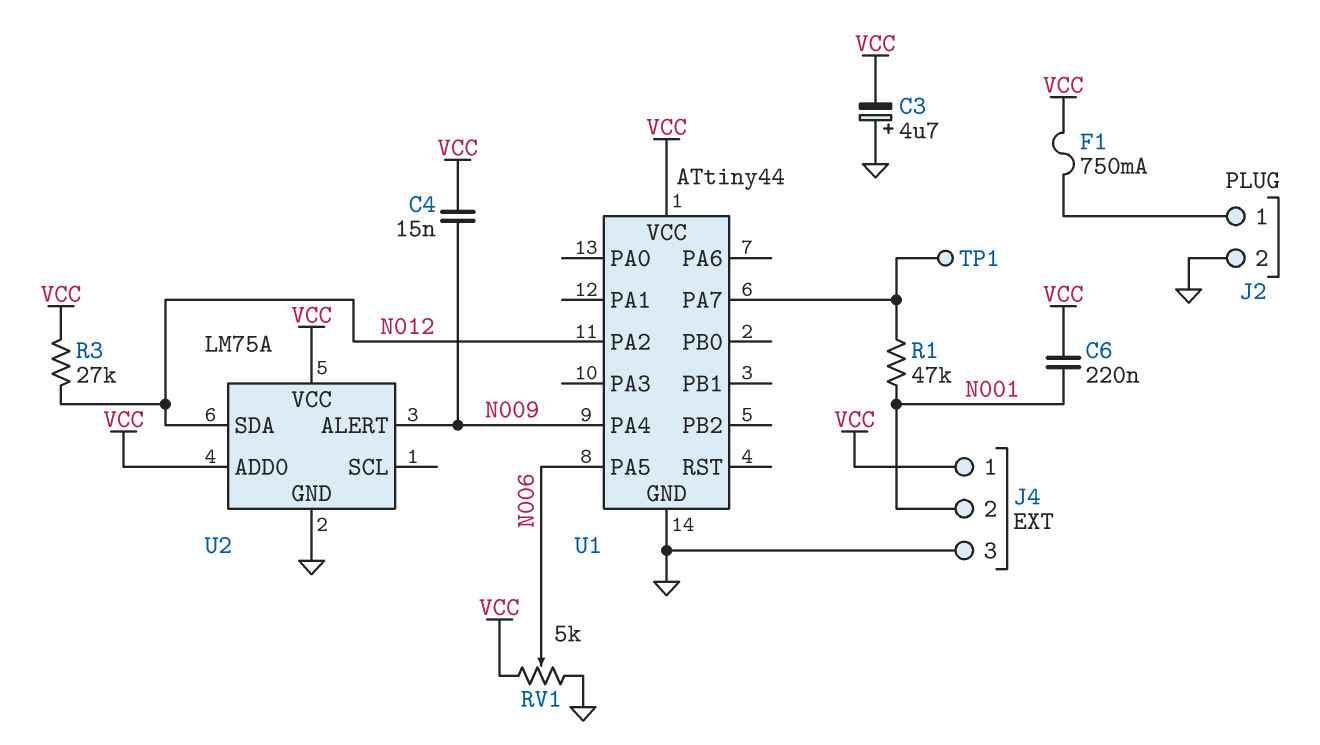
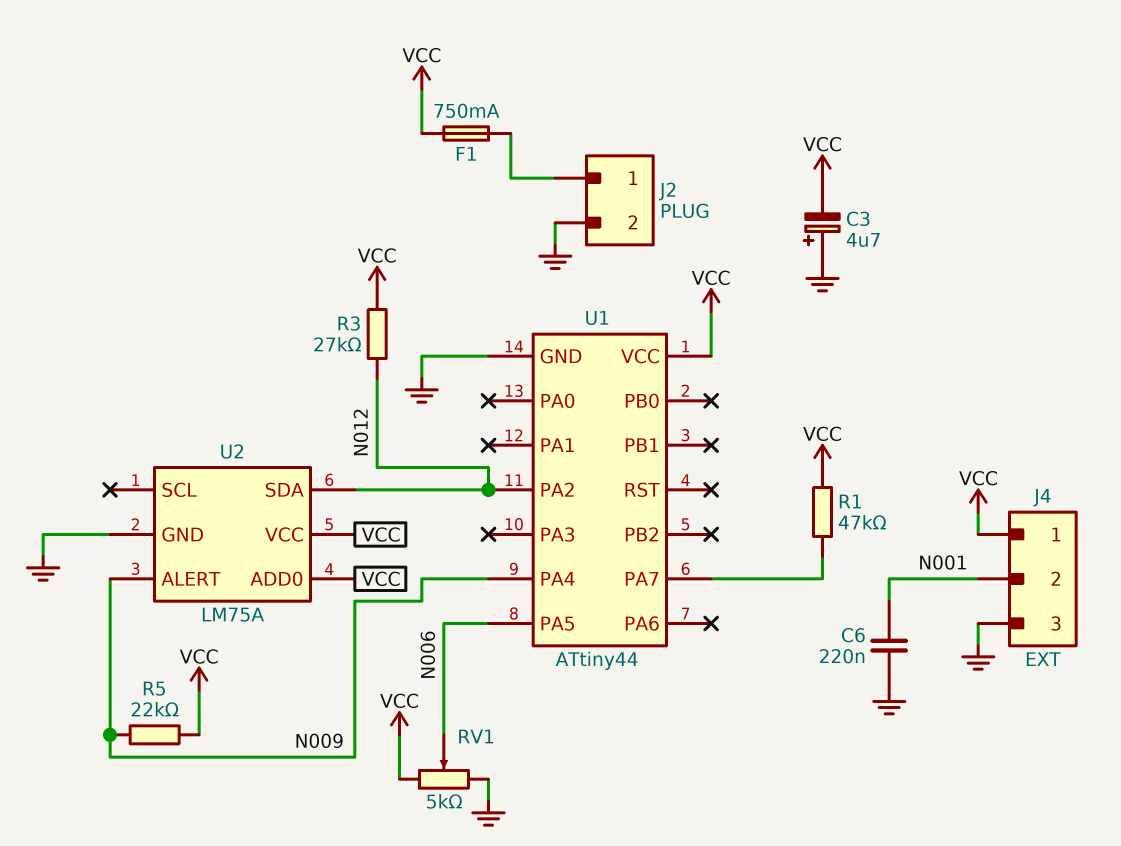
C4: 15nF (N009, VCC) -> none
C6: 220nF (N001, VCC) -> 220nF (GND, N001)
R1: 47k (N001, U1/PA7) -> 47k (U1/PA7, VCC)
R5: none -> 22k (N009, VCC)
TP1: test point (U1/PA7) -> none

